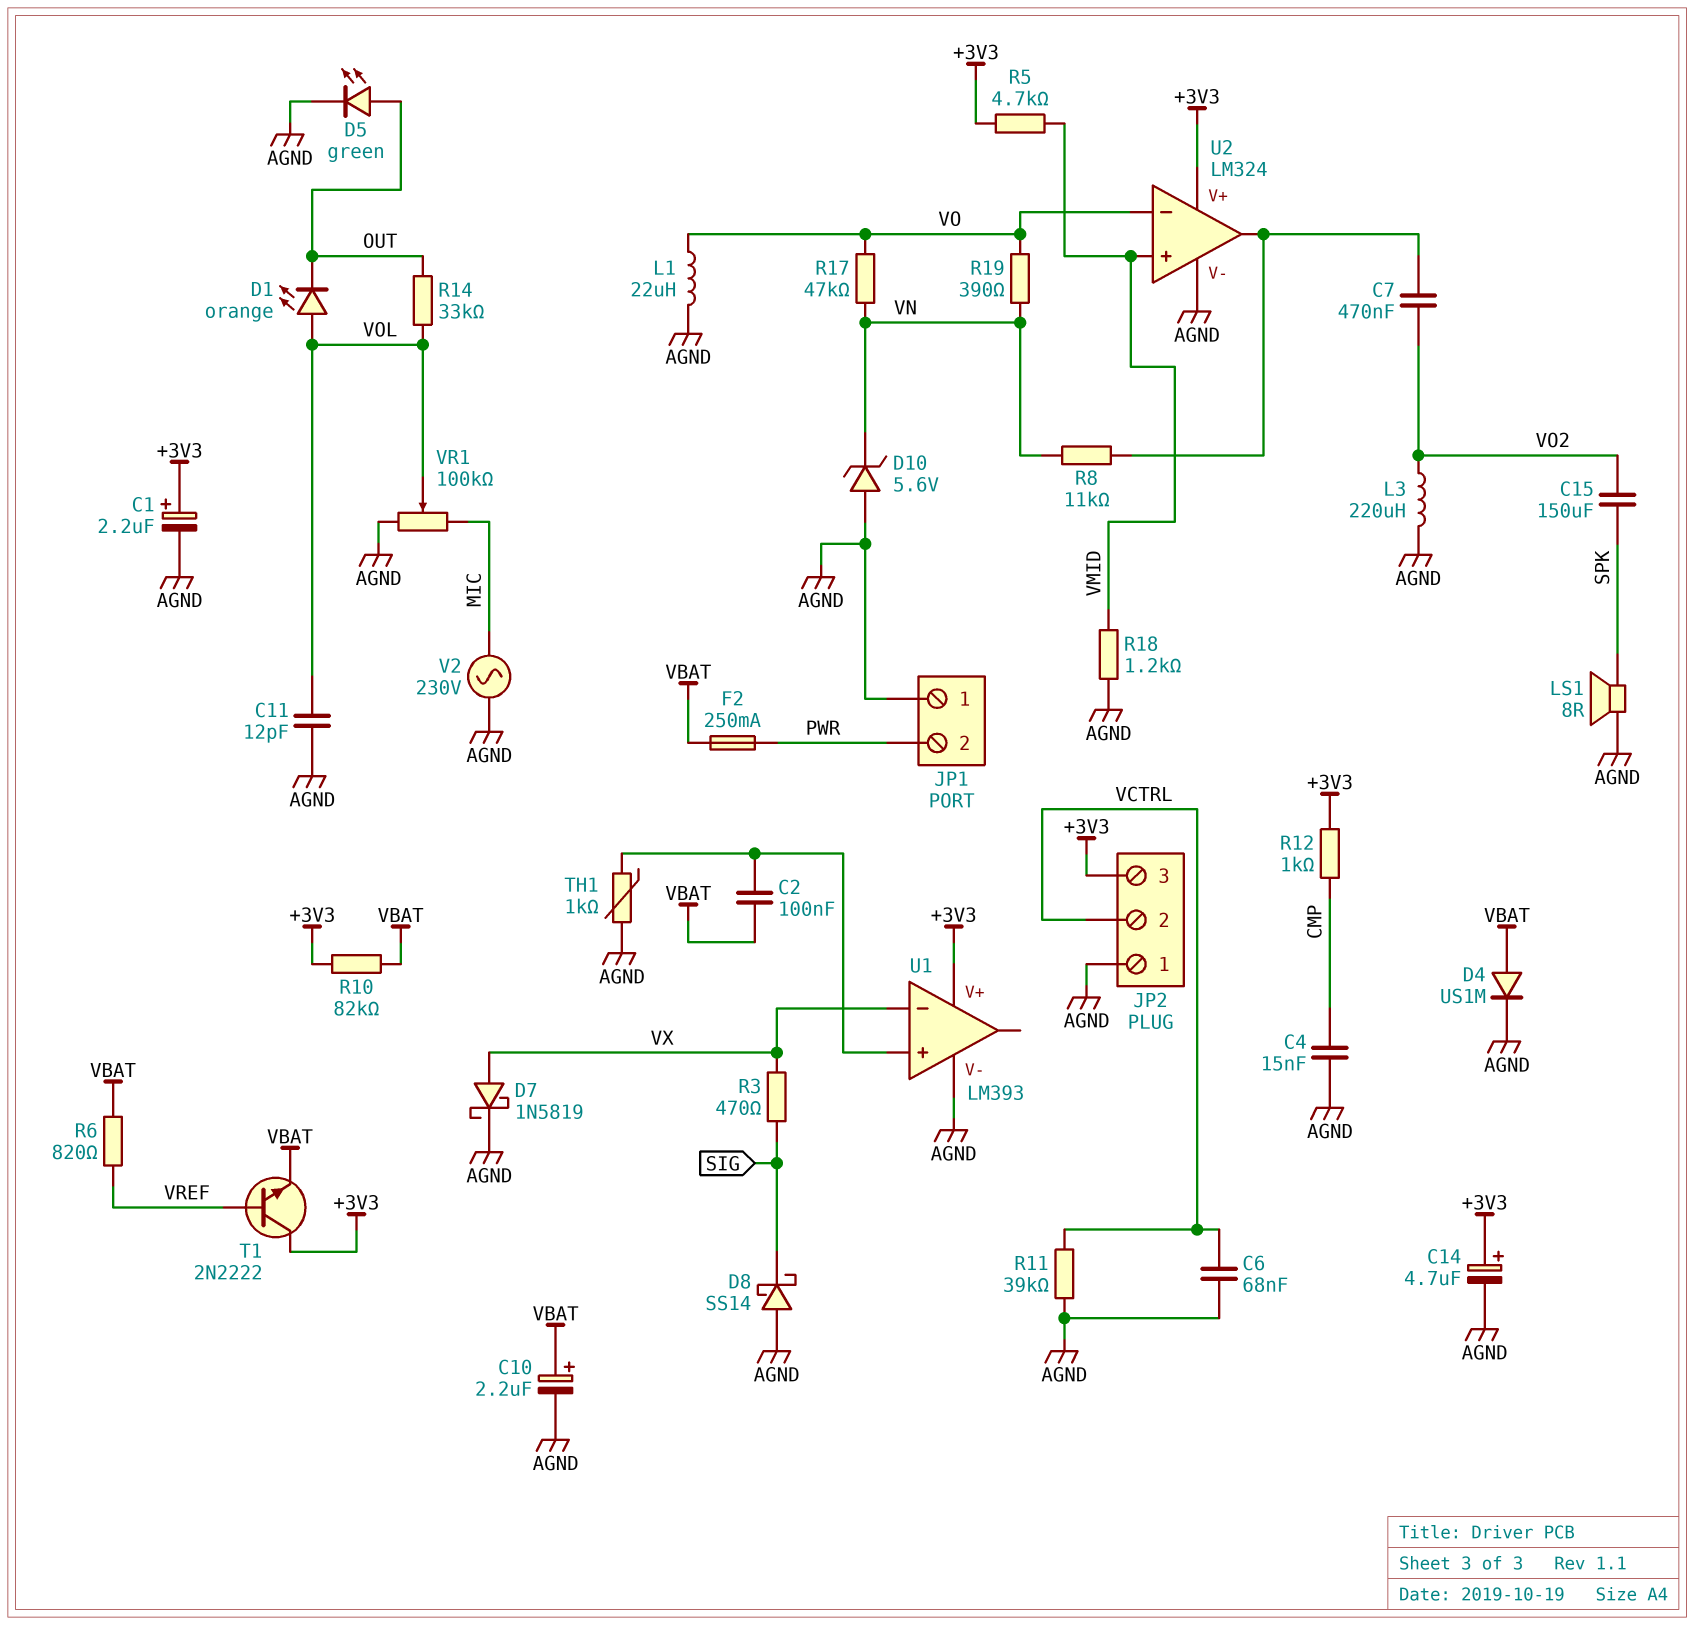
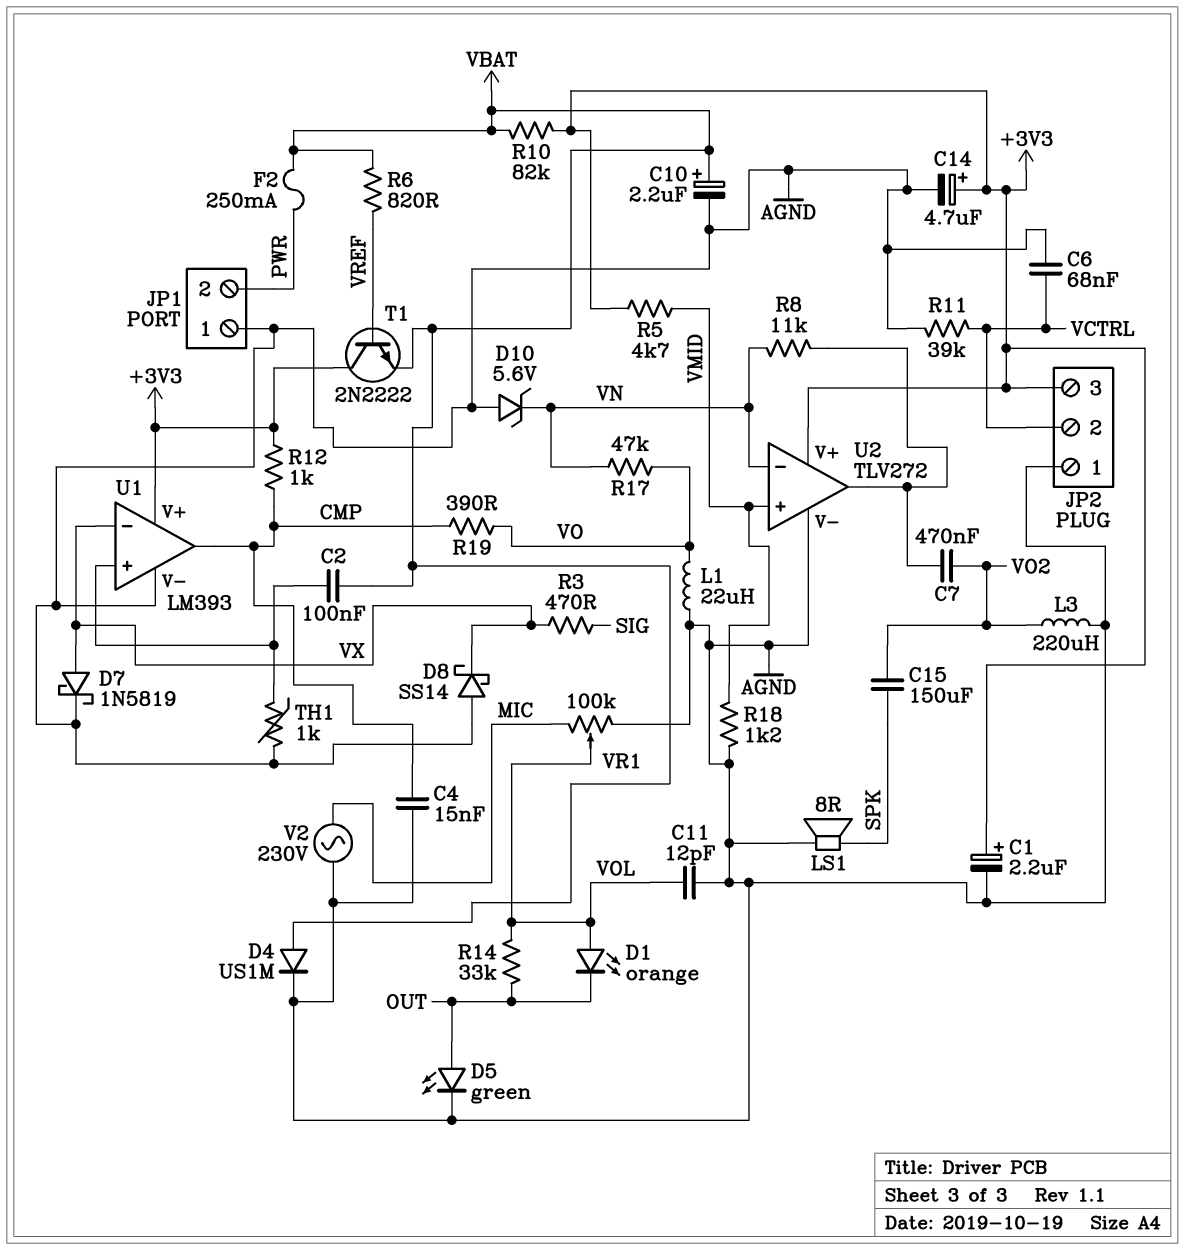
D8: schottky SS14 (A AGND, K SIG) -> schottky SS14 (A AGND, K VX)
R19: 390 (VN, VO) -> 390 (CMP, VO)
U1 pin out: none -> CMP
U2: LM324 -> TLV272
U2 pin in-: VO -> VN

